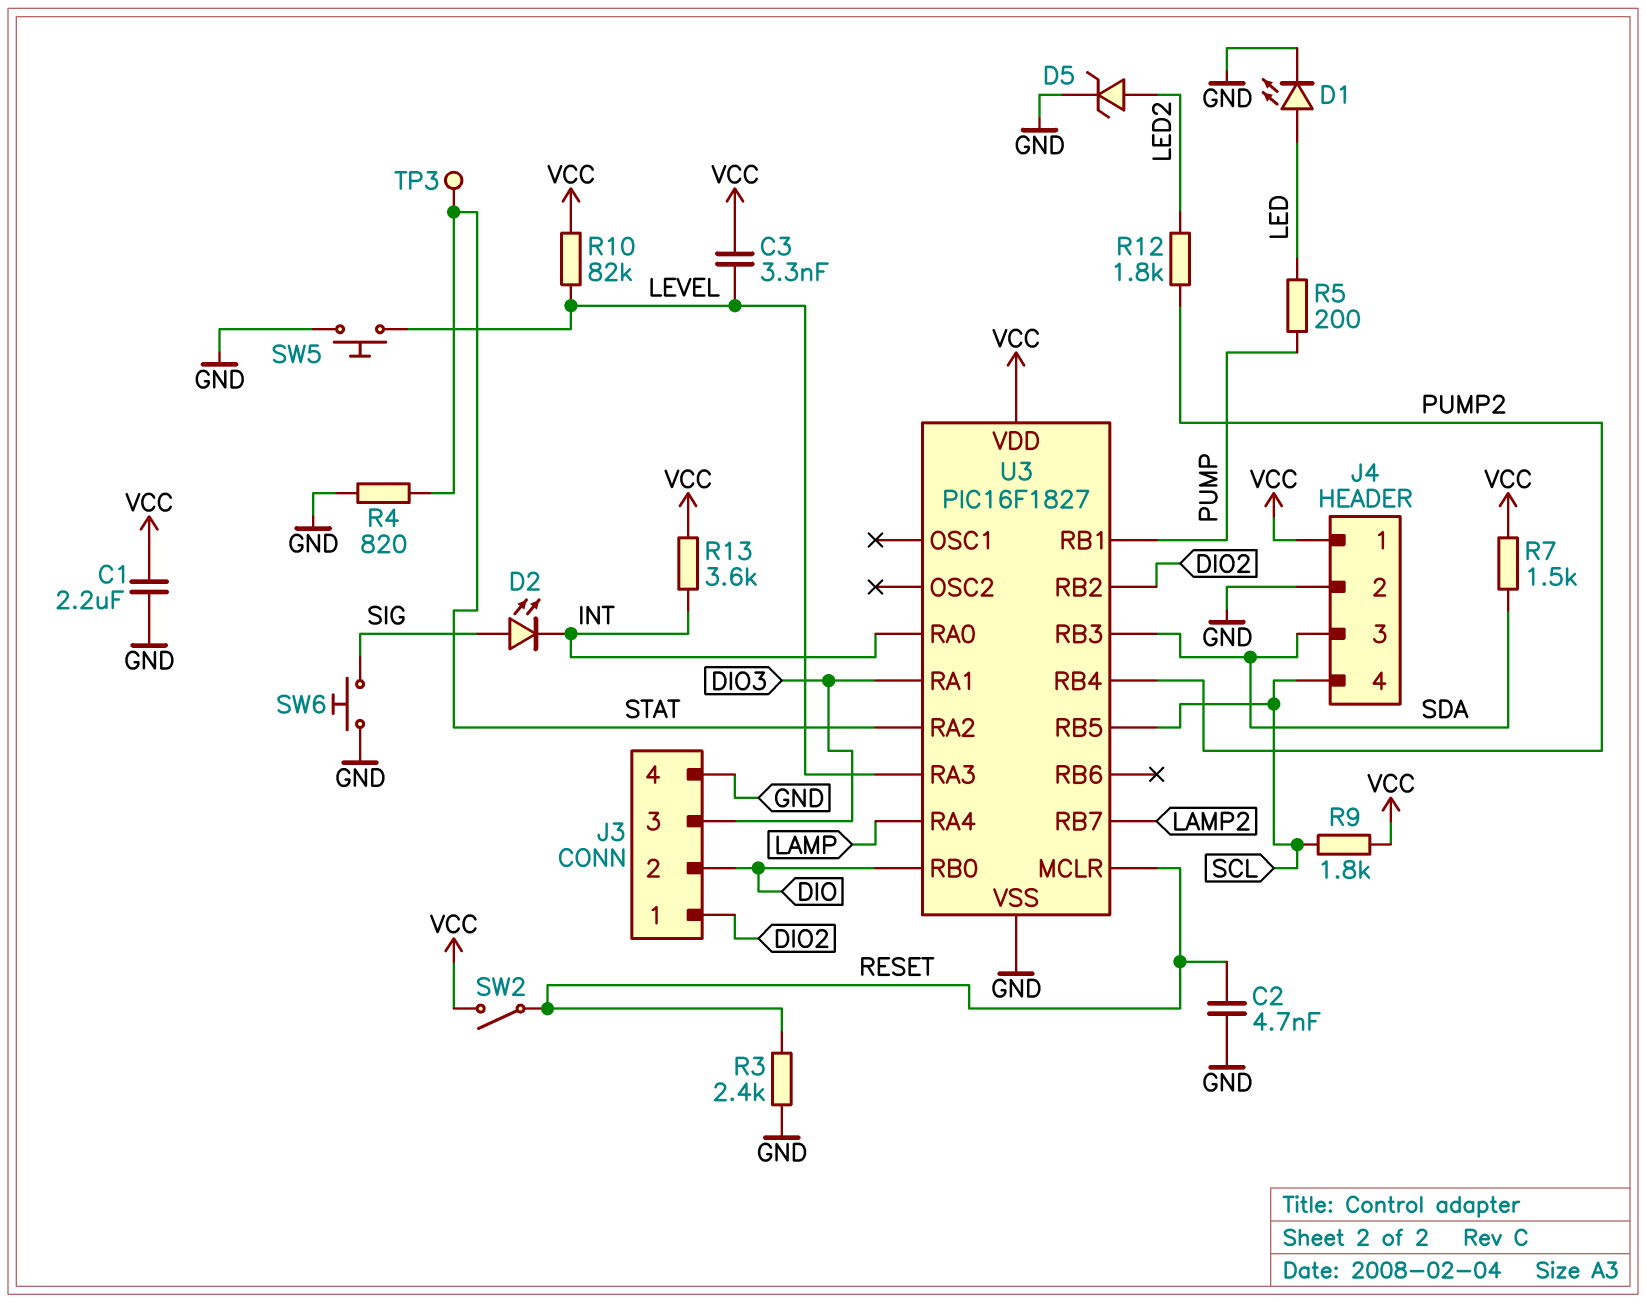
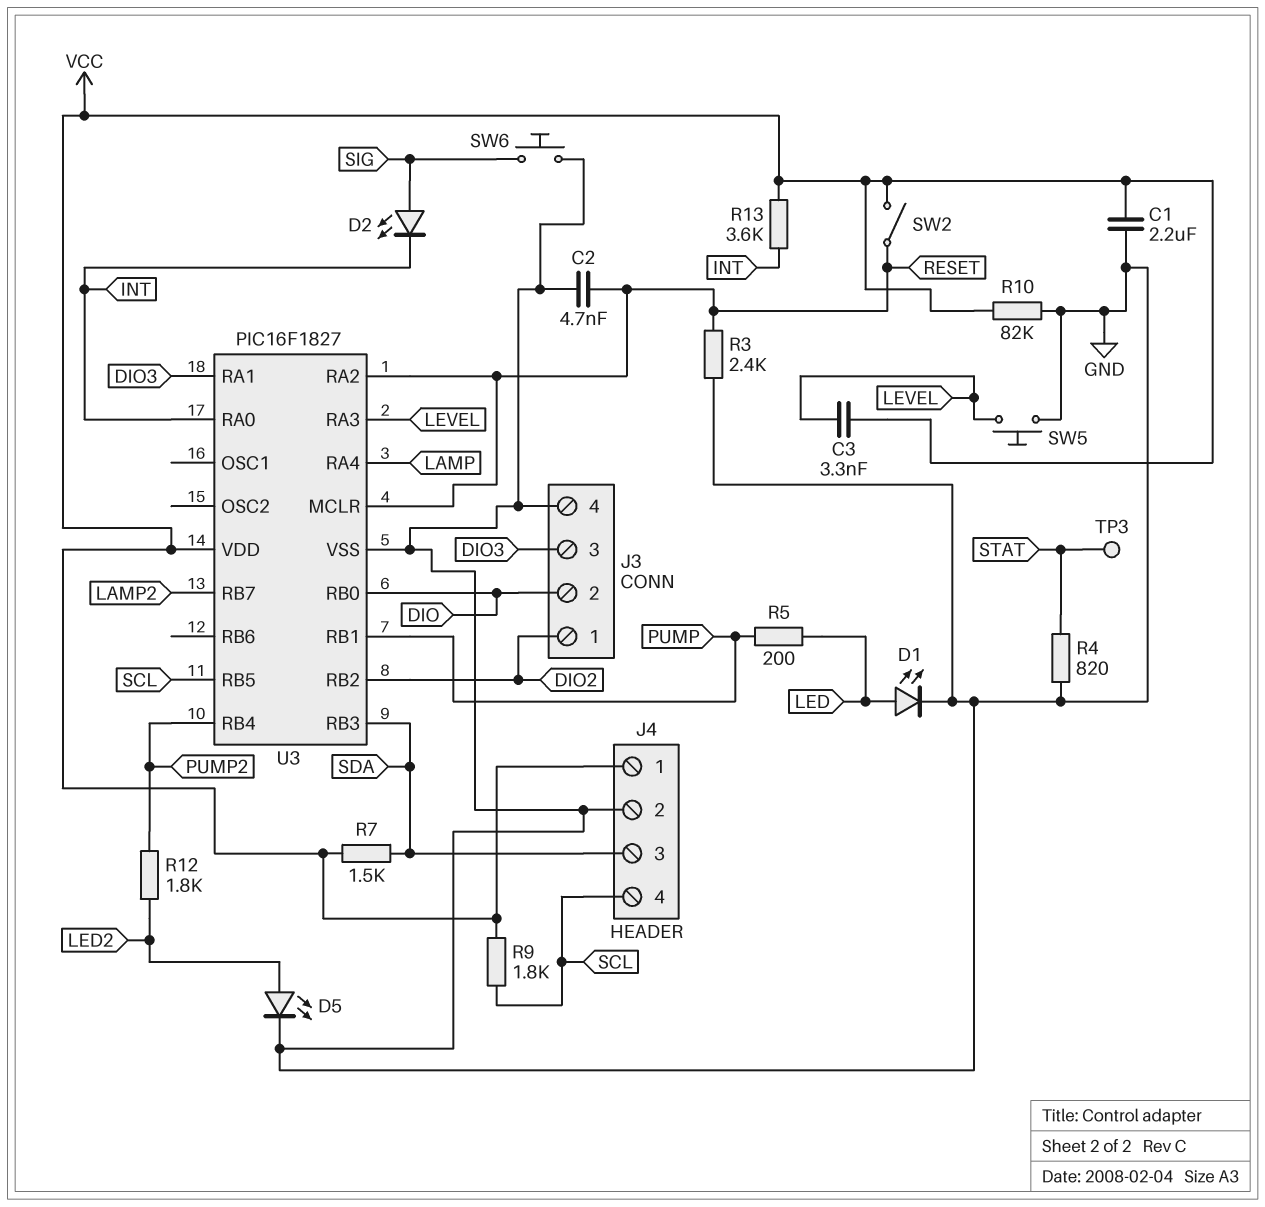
D5: zener (A LED2, K GND) -> LED (A LED2, K GND)
R10: 82k (LEVEL, VCC) -> 82k (GND, VCC)
U3 pin RA2: STAT -> RESET

